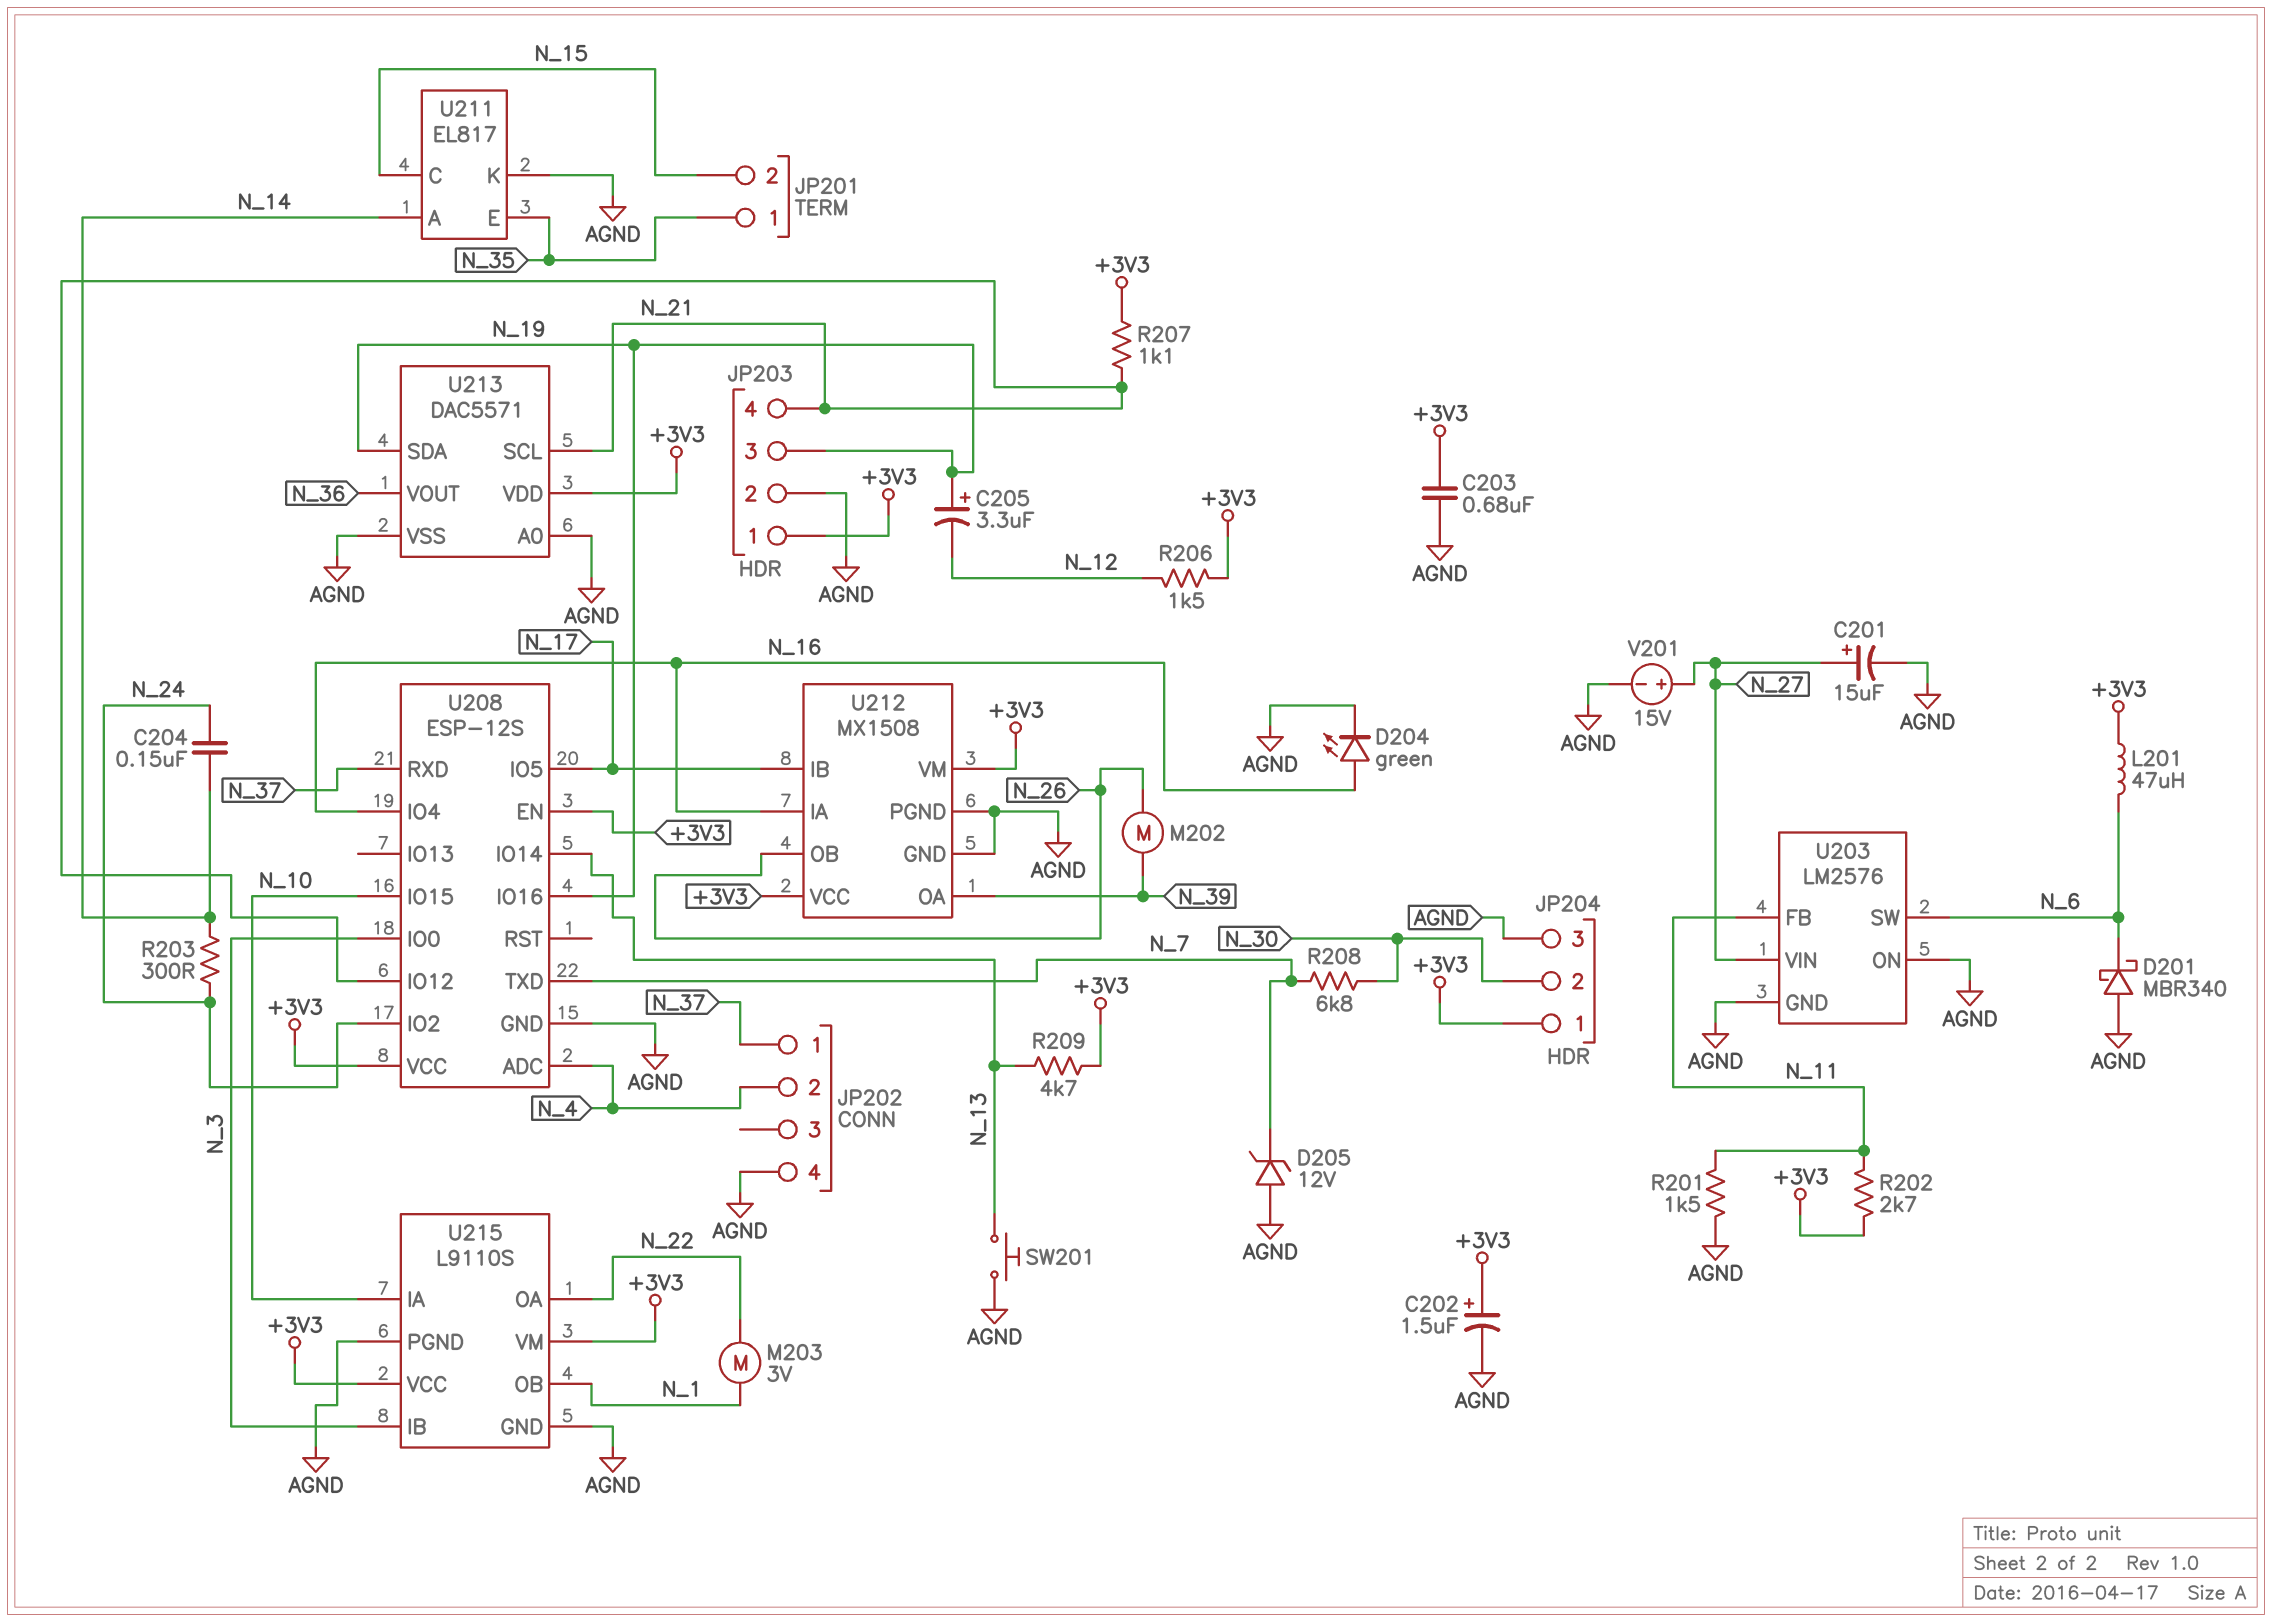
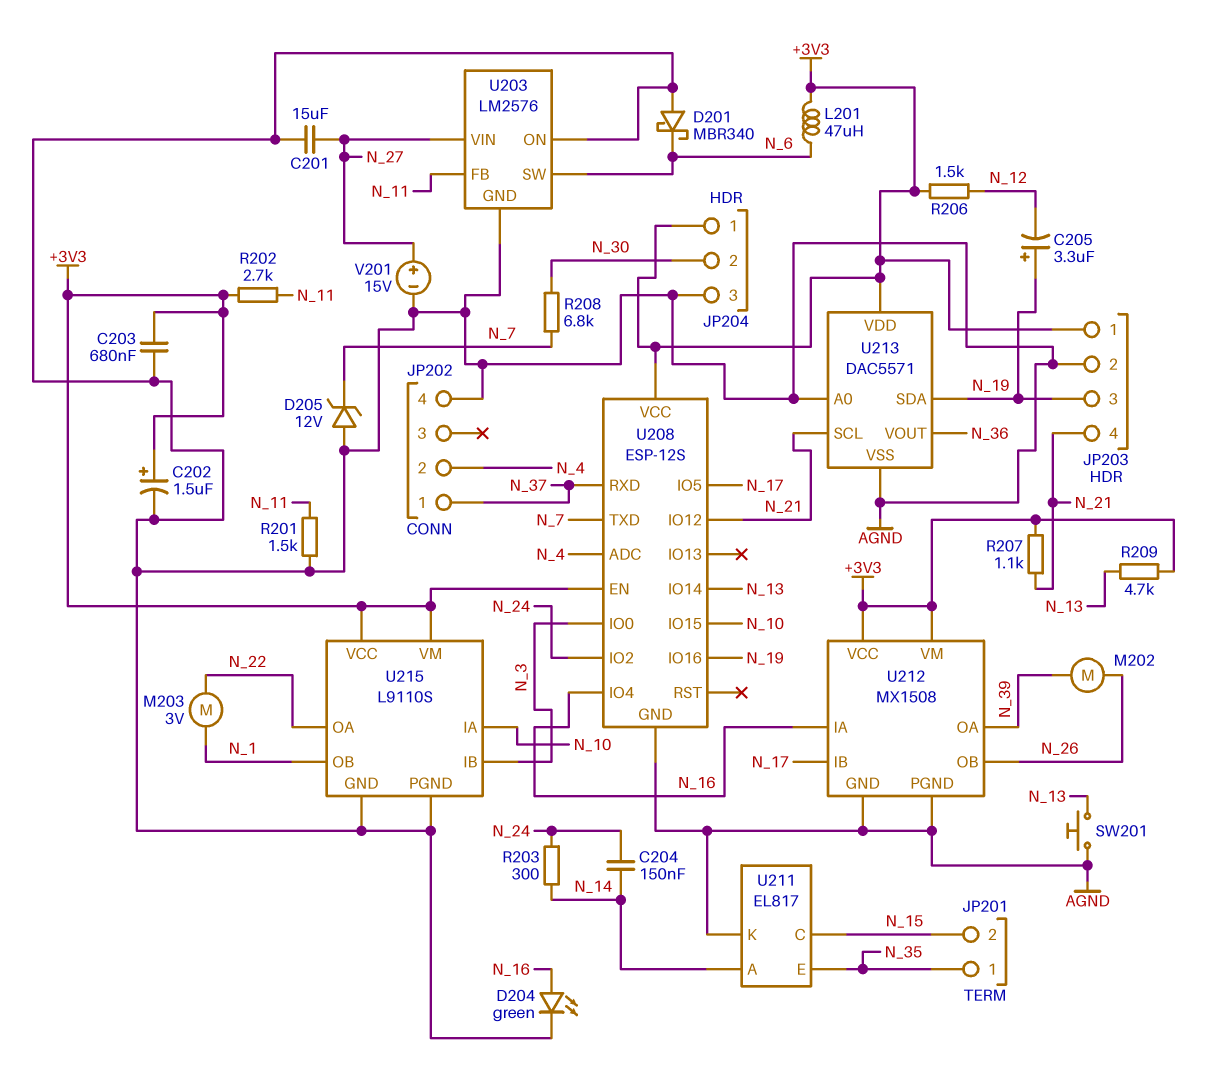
C201: 15uF (plus N_27, minus AGND) -> 15uF (AGND, N_27)

